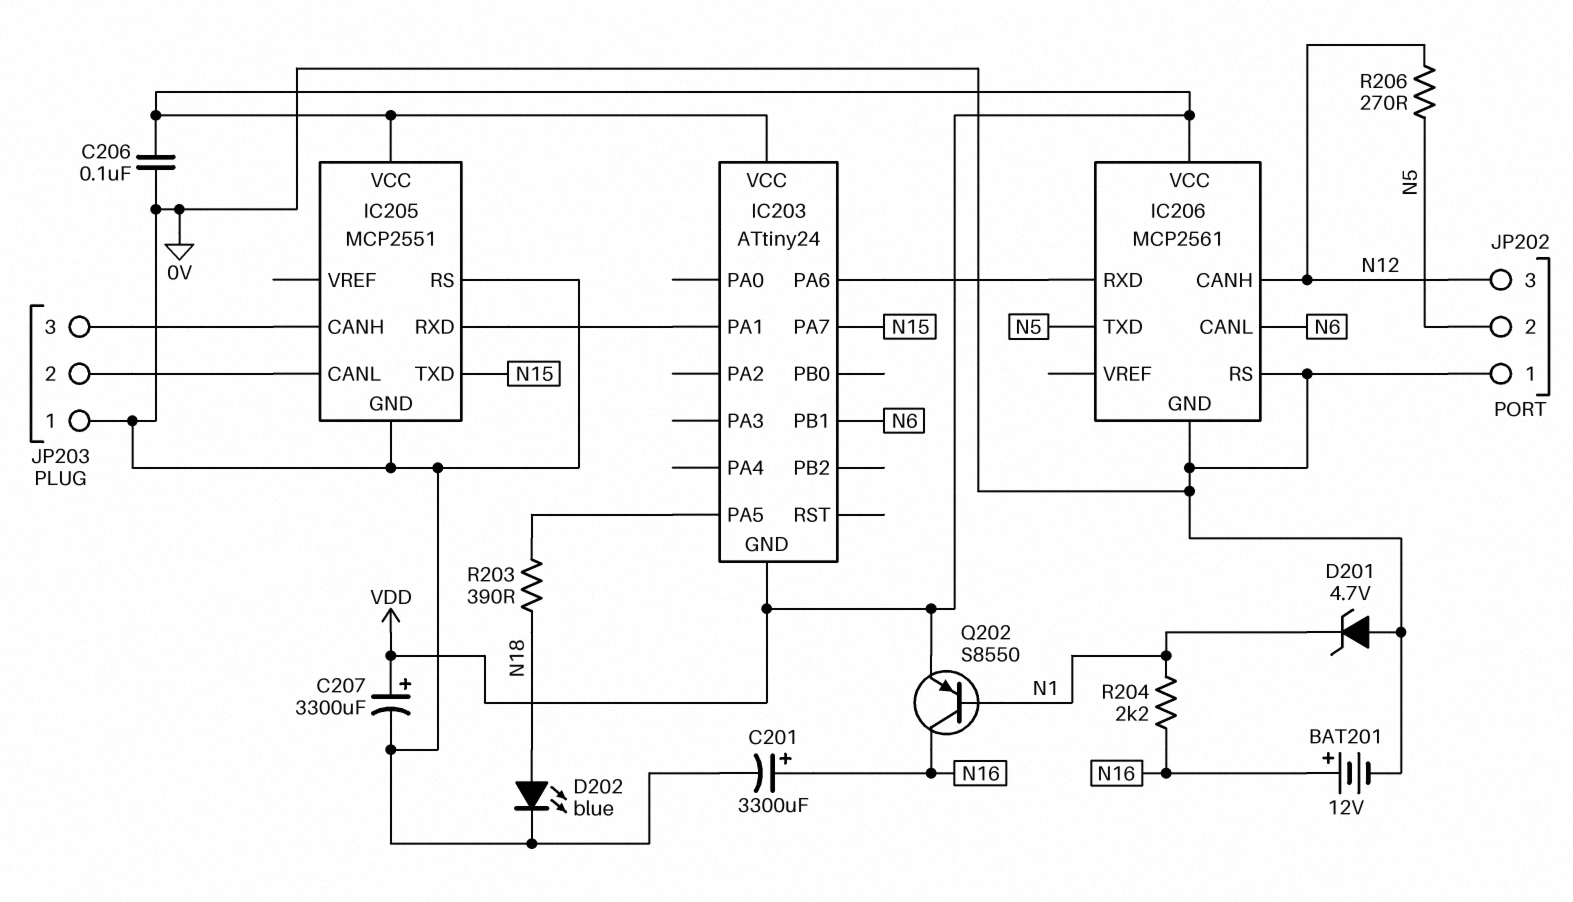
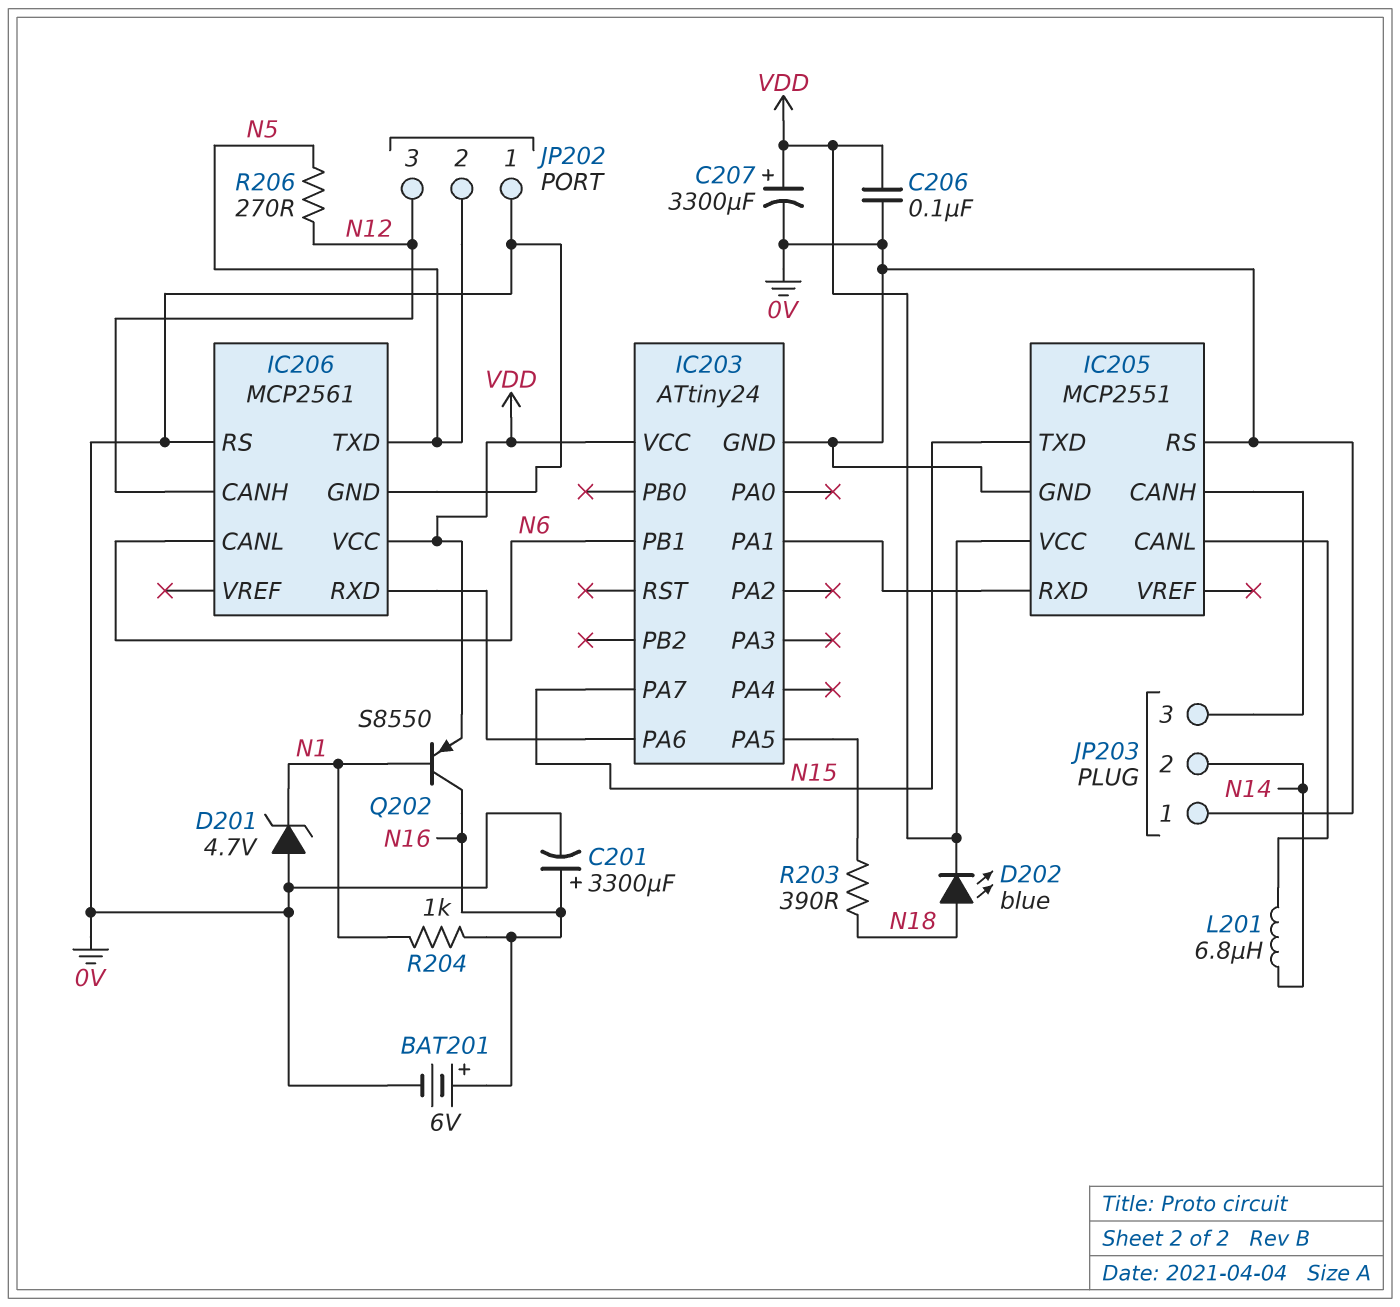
BAT201: 12V (plus N16, minus 0V) -> 6V (plus N16, minus 0V)
D202: LED blue (A N18, K 0V) -> LED blue (A N18, K VDD)
IC203 pin GND: VDD -> 0V
JP203 pin 2: IC205/CANL -> N14
L201: none -> 6.8uH (IC205/CANL, N14)
R204: 2.2k (N1, N16) -> 1k (N1, N16)

